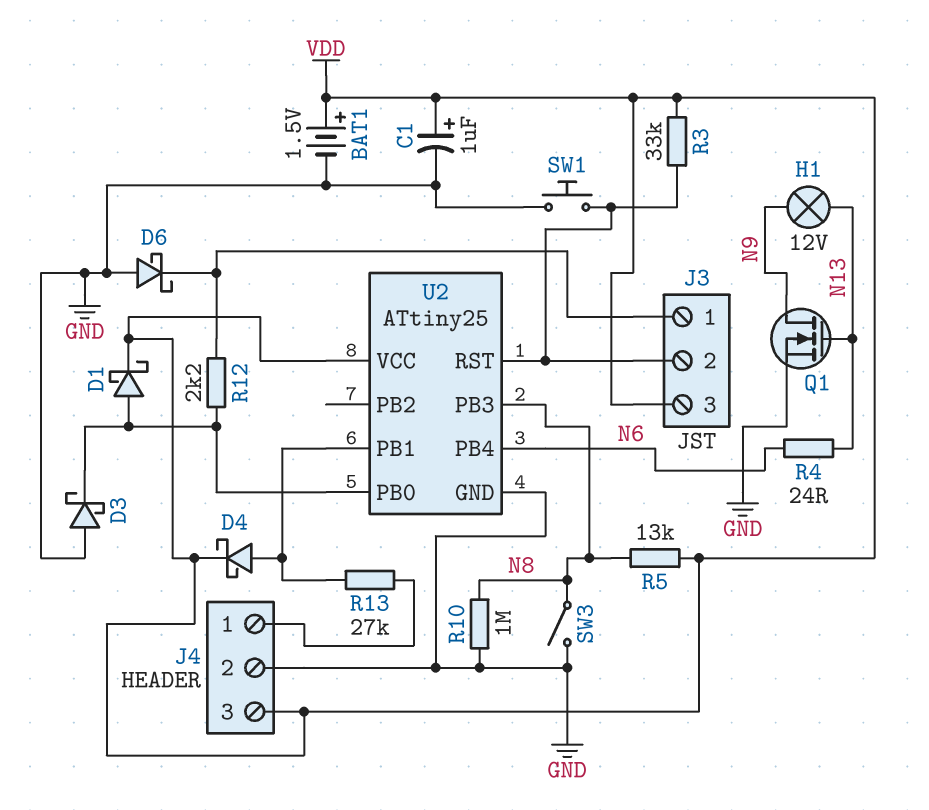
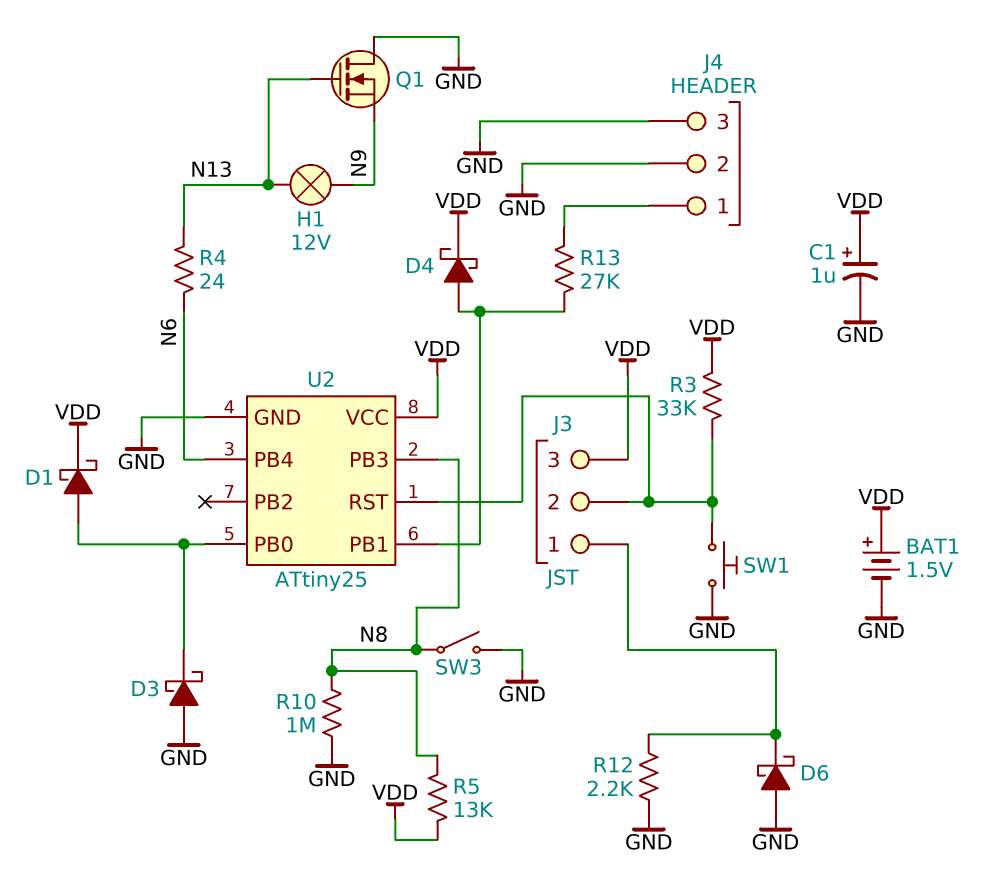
J4 pin 3: VDD -> GND
Q1: NMOS (G N13, D N9, S GND) -> NMOS (G N13, D GND, S N9)
R12: 2.2k (J3/1, U2/PB0) -> 2.2k (GND, J3/1)

